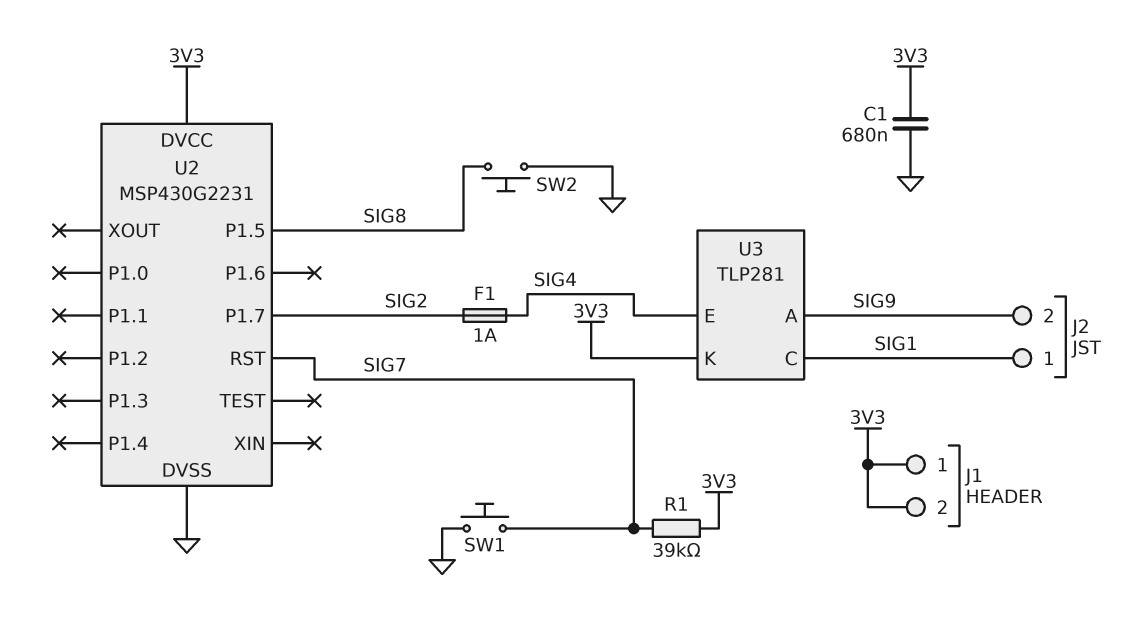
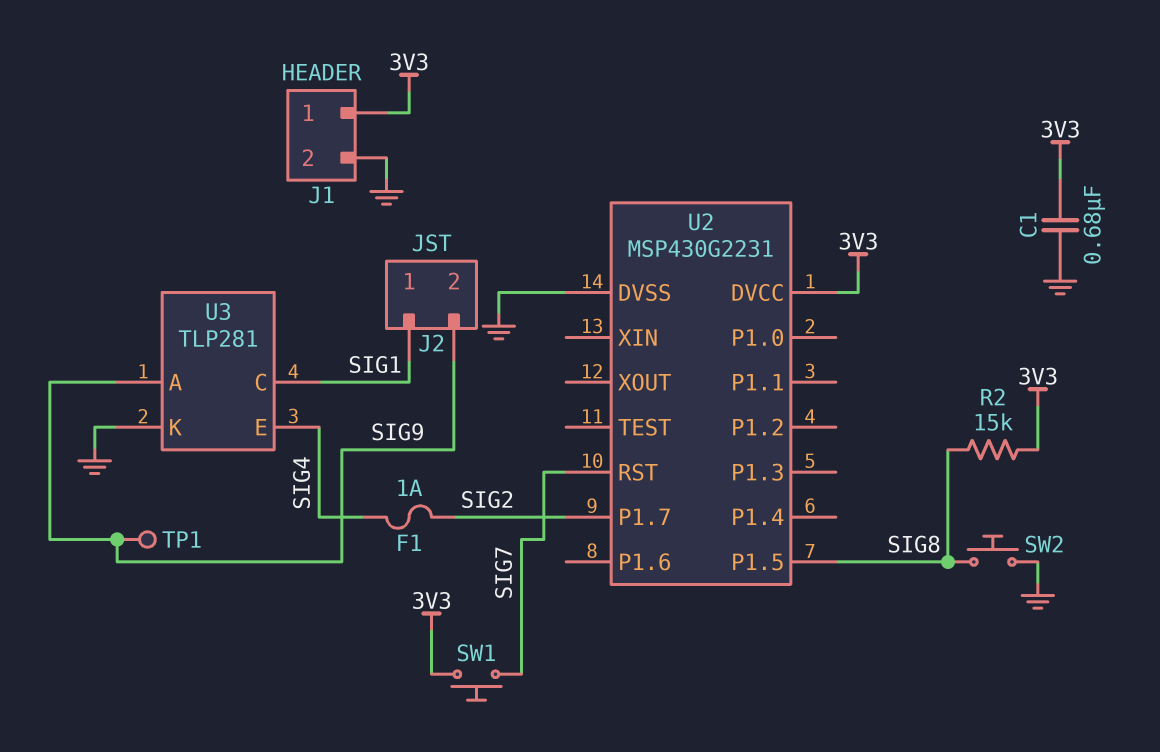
J1 pin 2: 3V3 -> GND
R1: 39k (3V3, SIG7) -> none
R2: none -> 15k (3V3, SIG8)
SW1: button (GND, SIG7) -> button (3V3, SIG7)
TP1: none -> test point (SIG9)
U3 pin K: 3V3 -> GND

